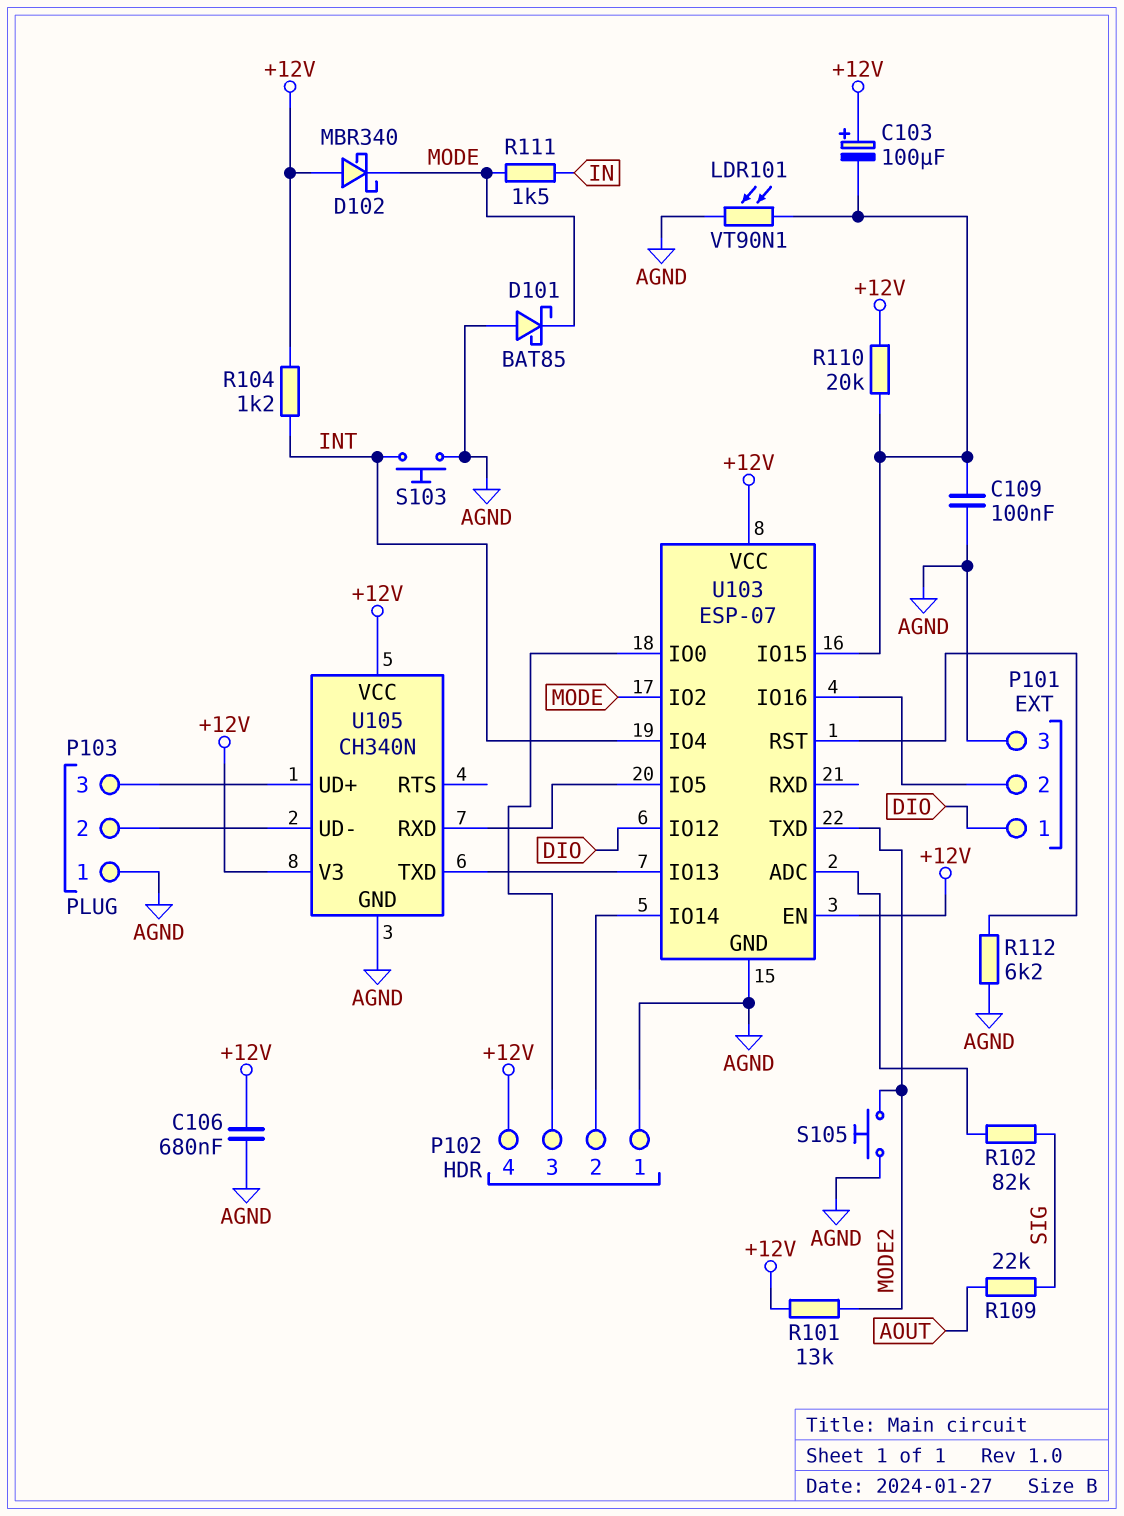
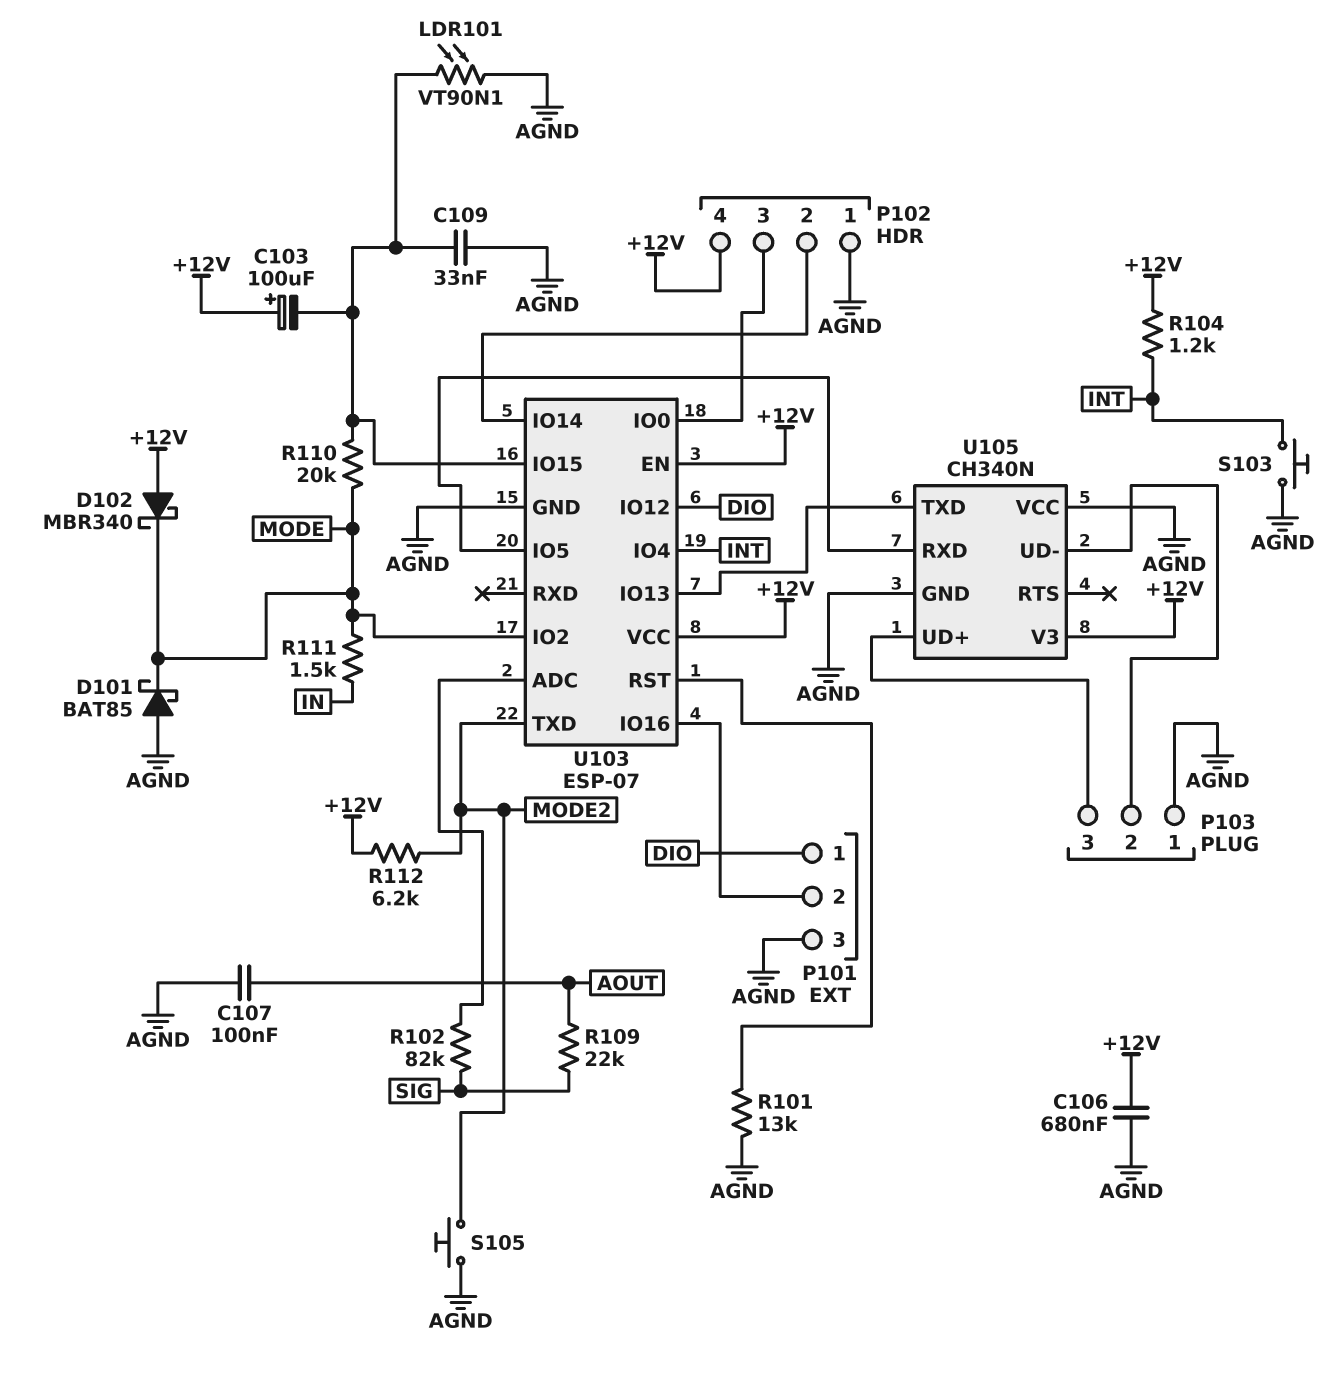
C107: none -> 100nF (AGND, AOUT)
C109: 100nF (AGND, U103/IO15) -> 33nF (AGND, U103/IO15)
R101: 13k (+12V, MODE2) -> 13k (AGND, U103/RST)
R110: 20k (+12V, U103/IO15) -> 20k (MODE, U103/IO15)
R112: 6.2k (AGND, U103/RST) -> 6.2k (+12V, MODE2)
U105 pin VCC: +12V -> AGND

